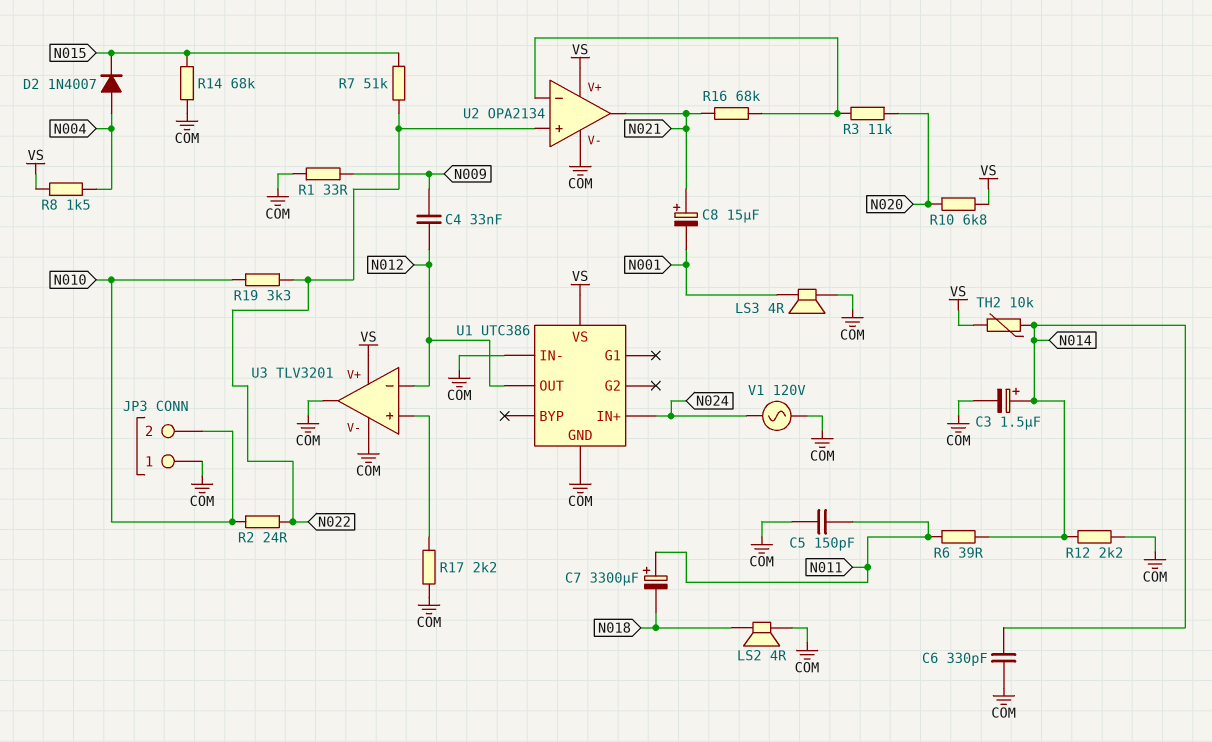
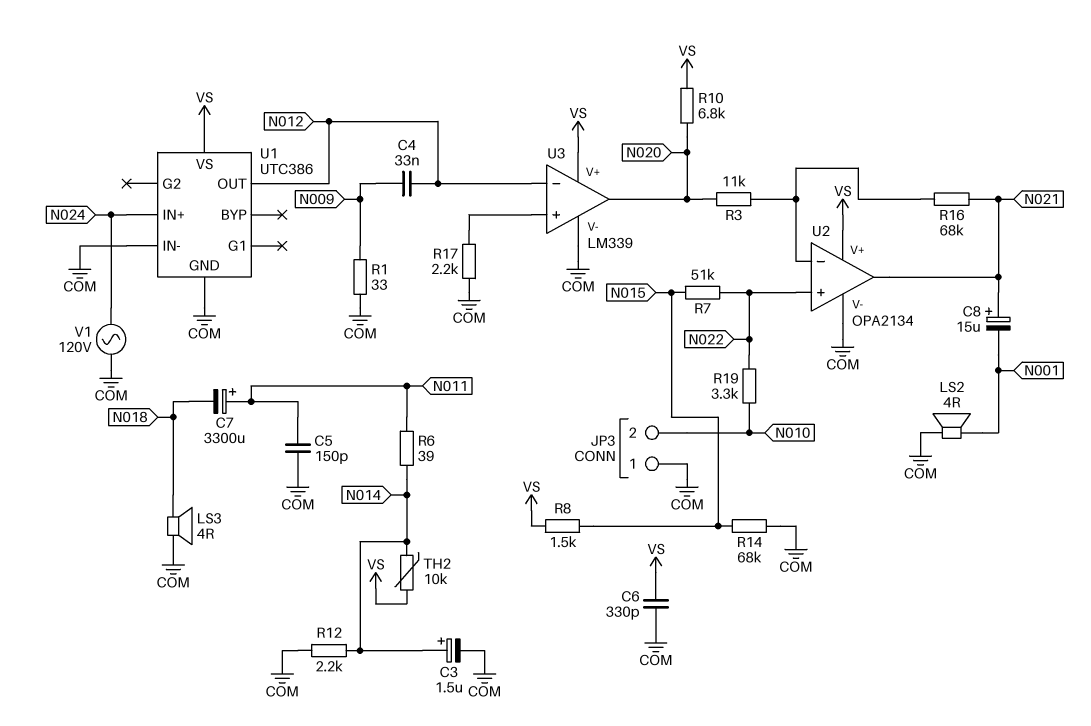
C6: 330pF (COM, N014) -> 330pF (COM, VS)
D2: diode 1N4007 (A N004, K N015) -> none
LS2: speaker 4R (COM, N018) -> speaker 4R (COM, N001)
LS3: speaker 4R (COM, N001) -> speaker 4R (COM, N018)
R2: 24 (N010, N022) -> none
R8: 1.5k (N004, VS) -> 1.5k (N015, VS)
U3: TLV3201 -> LM339
U3 pin out: COM -> N020

